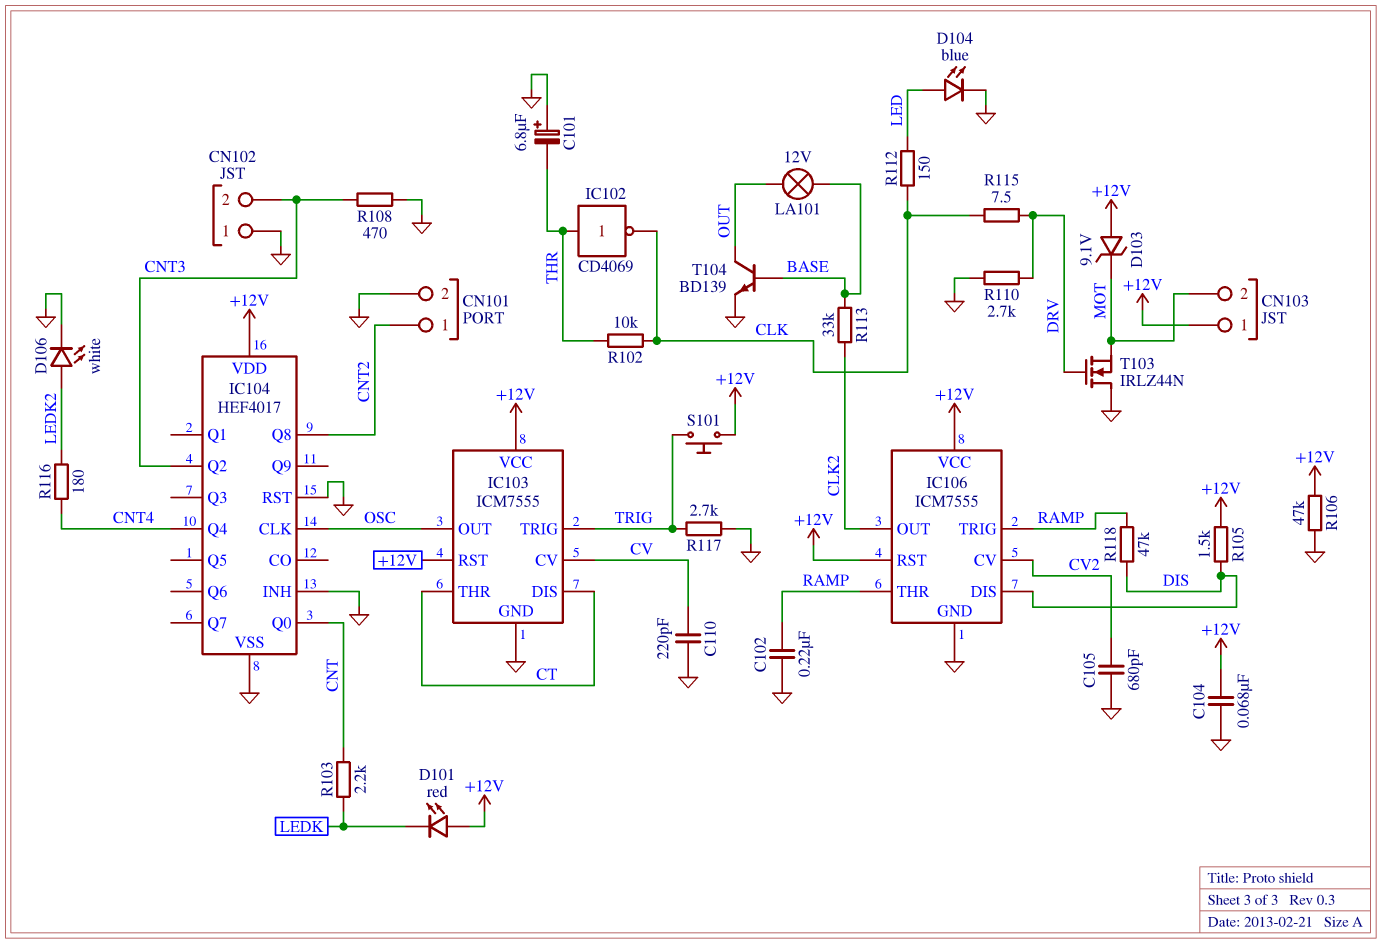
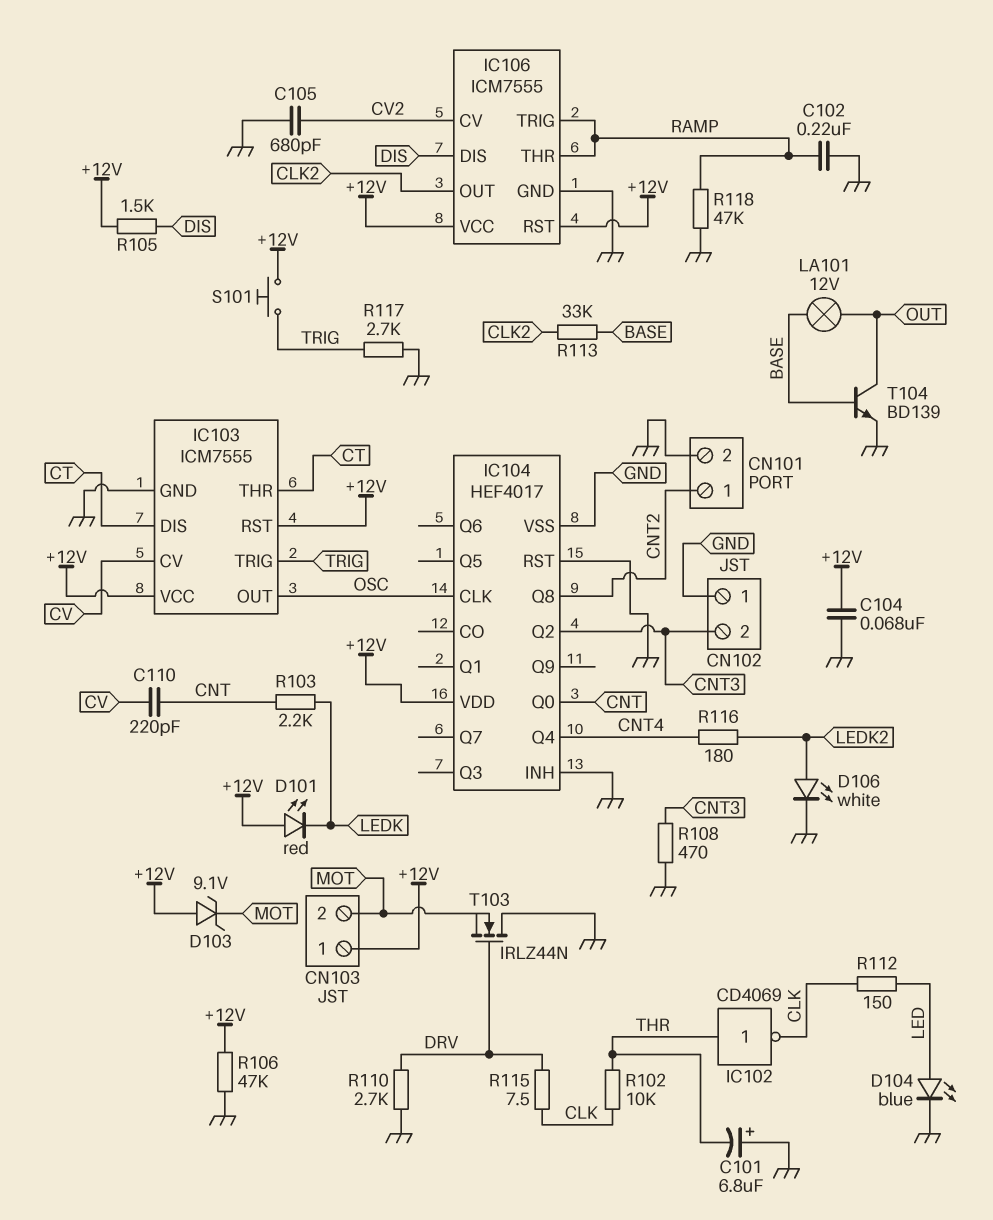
C110: 220pF (CV, GND) -> 220pF (CNT, CV)
R118: 47k (DIS, RAMP) -> 47k (GND, RAMP)

